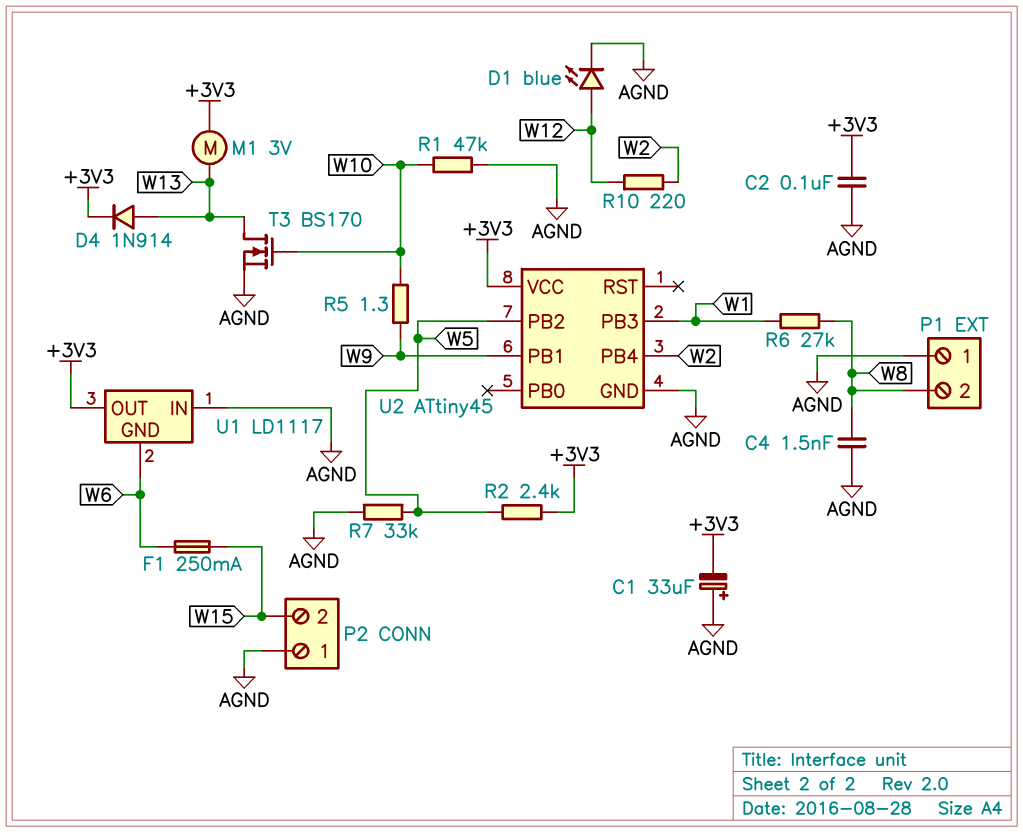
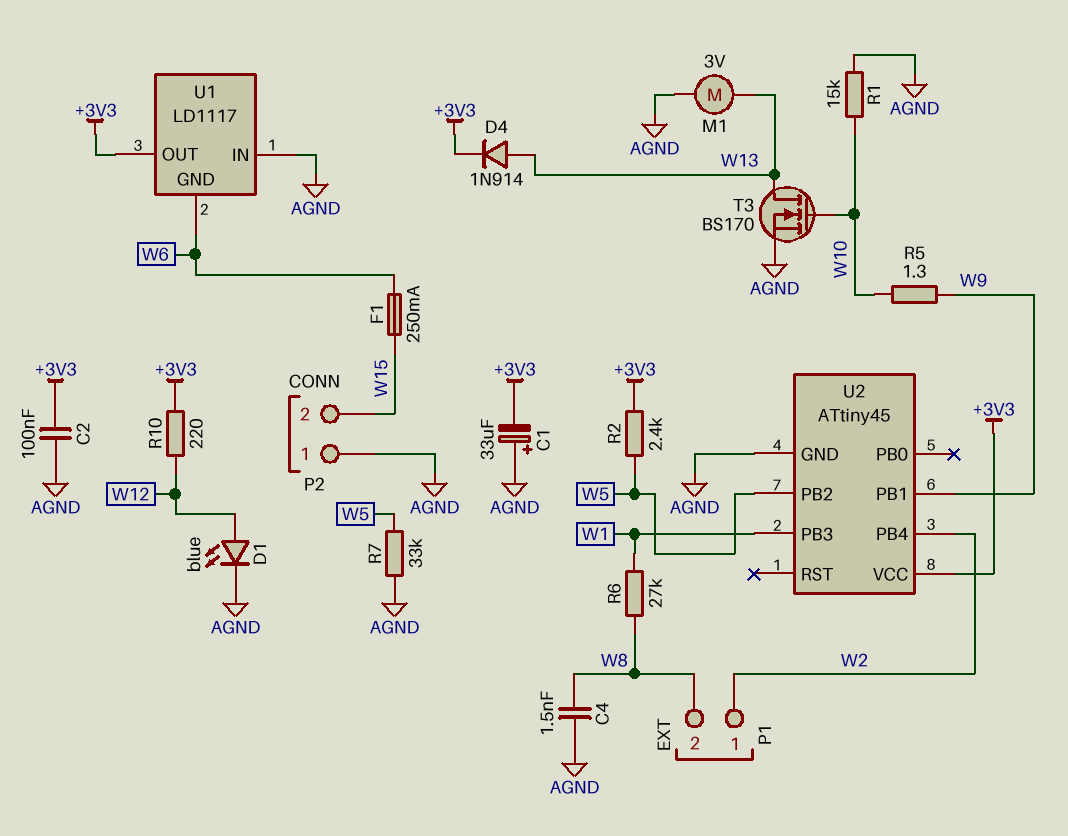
M1: motor 3V (+3V3, W13) -> motor 3V (AGND, W13)
P1 pin 1: AGND -> W2
R1: 47k (AGND, W10) -> 15k (AGND, W10)
R10: 220 (W2, W12) -> 220 (+3V3, W12)

